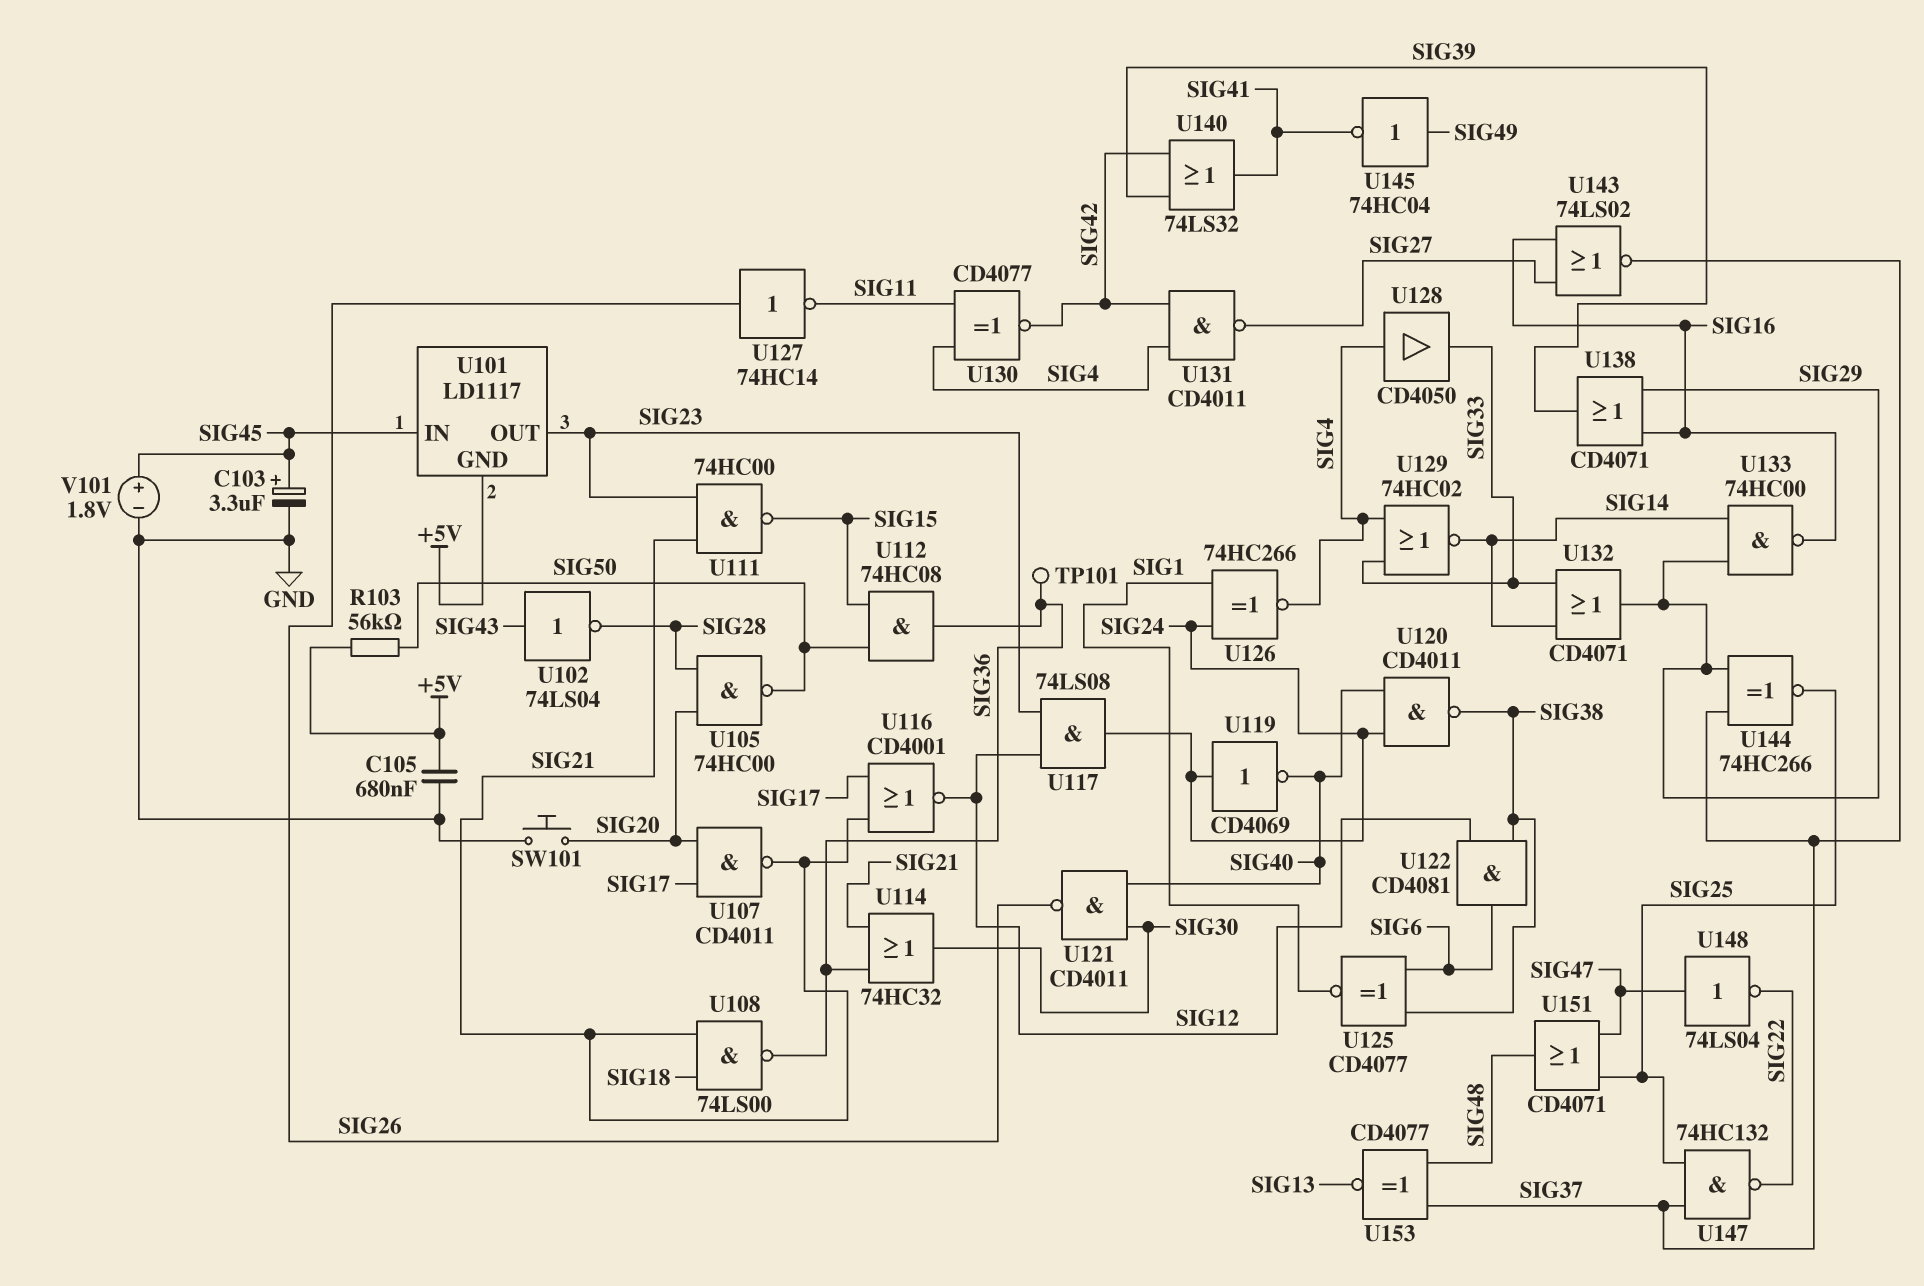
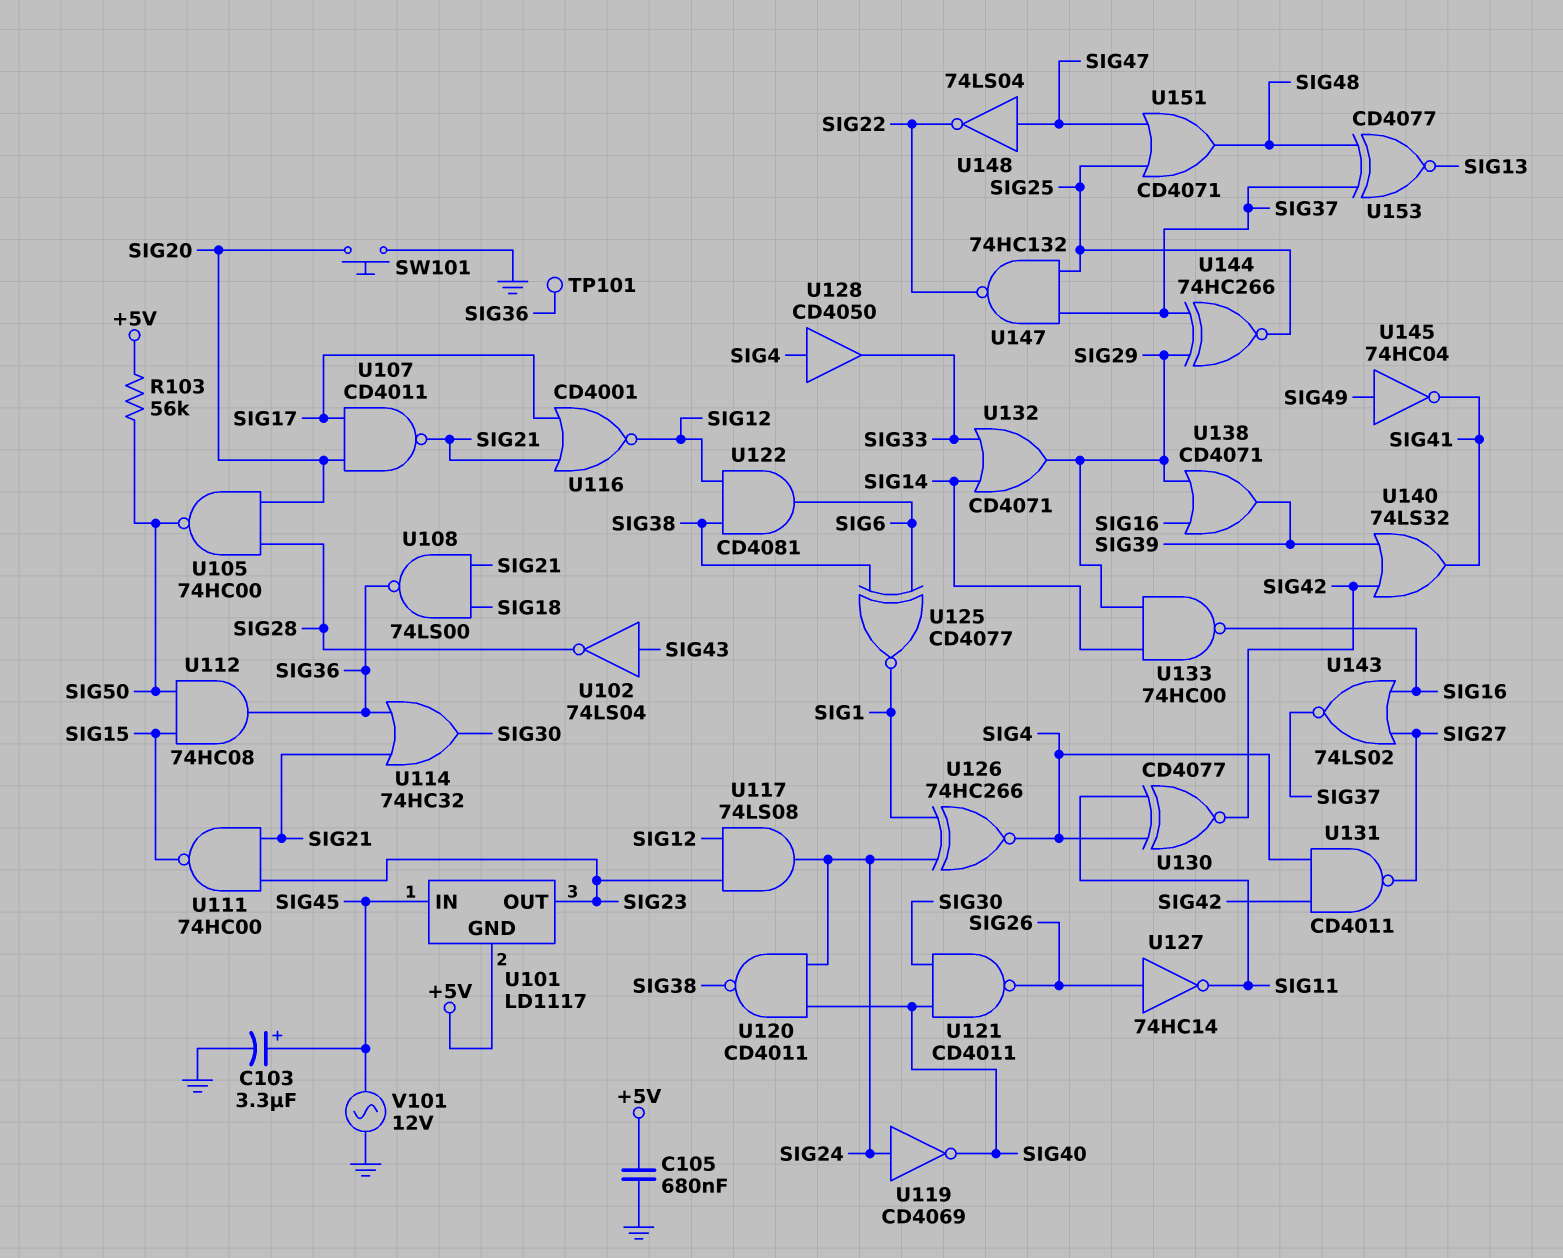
U129: NOR 74HC02 (in SIG4, in SIG33, out SIG14) -> none
V101: 1.8V (plus SIG45, minus GND) -> AC 12V (GND, SIG45)

